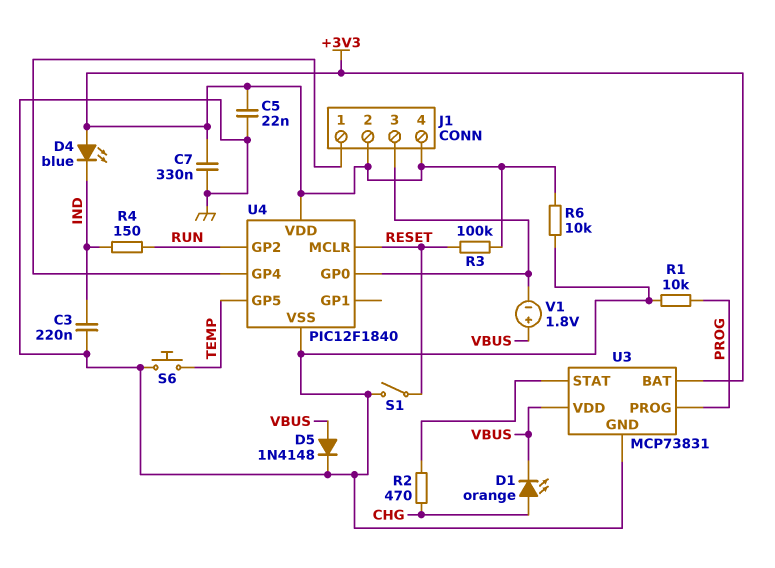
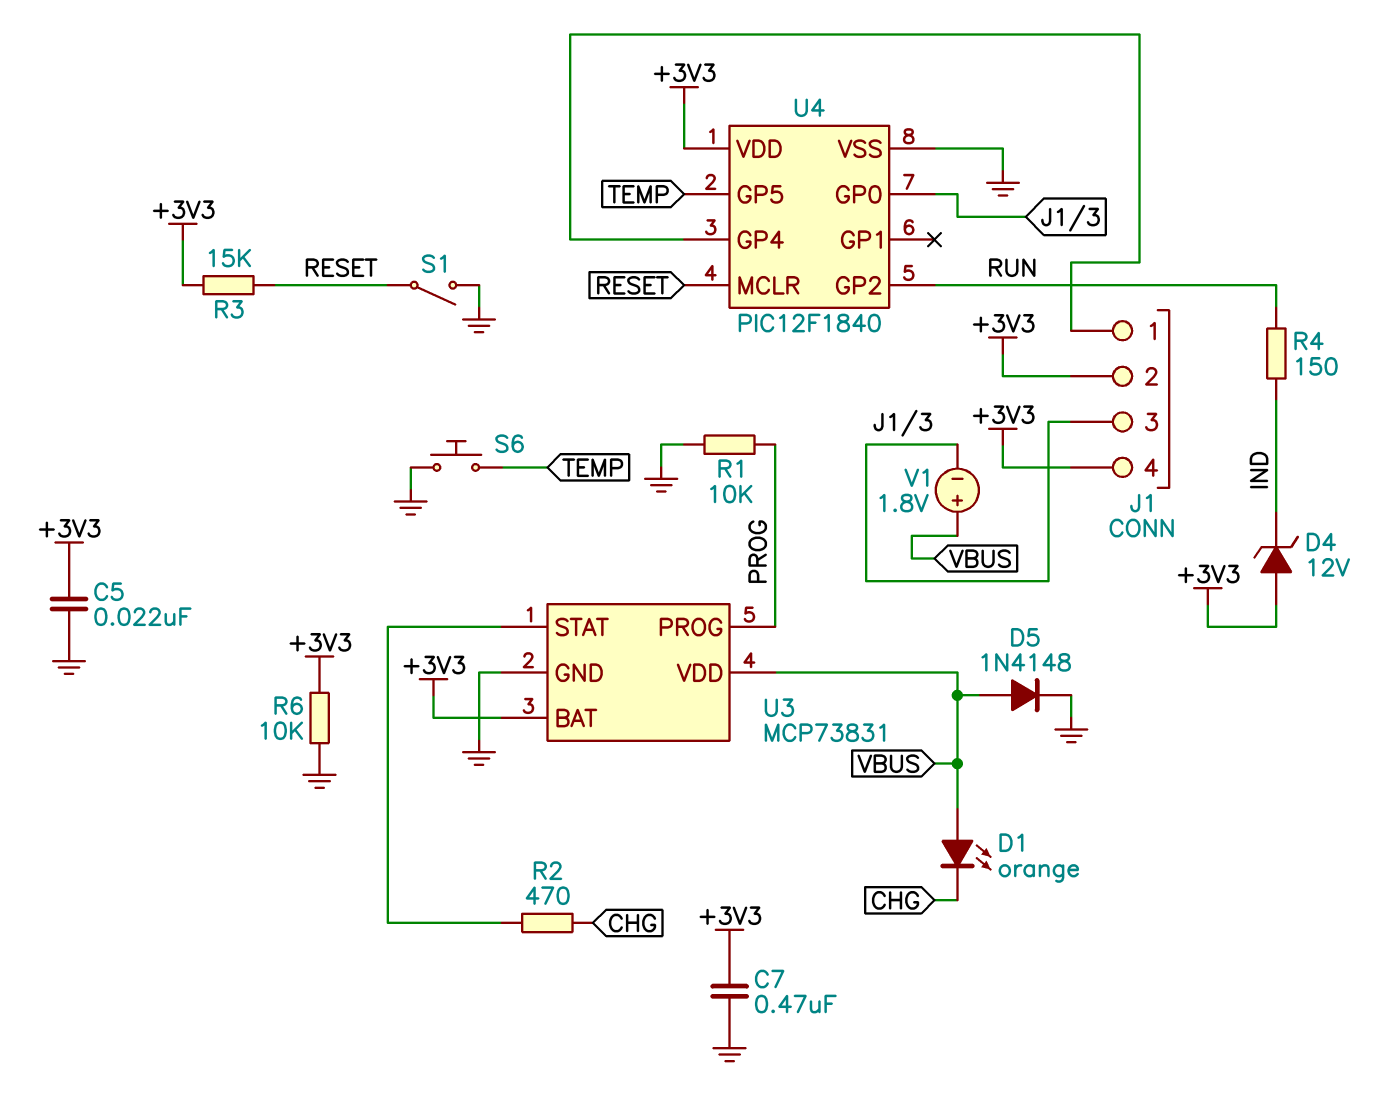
C3: 220nF (GND, IND) -> none
C7: 330nF (+3V3, GND) -> 470nF (+3V3, GND)
D1: LED orange (A CHG, K VBUS) -> LED orange (A VBUS, K CHG)
D4: LED blue (A +3V3, K IND) -> zener 12V (A +3V3, K IND)
R3: 100k (+3V3, RESET) -> 15k (+3V3, RESET)

